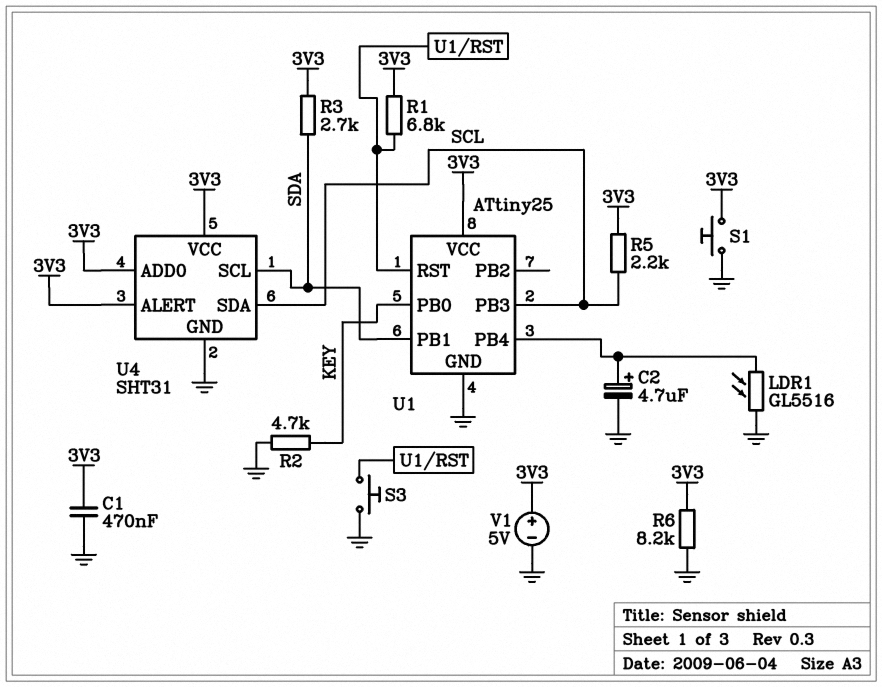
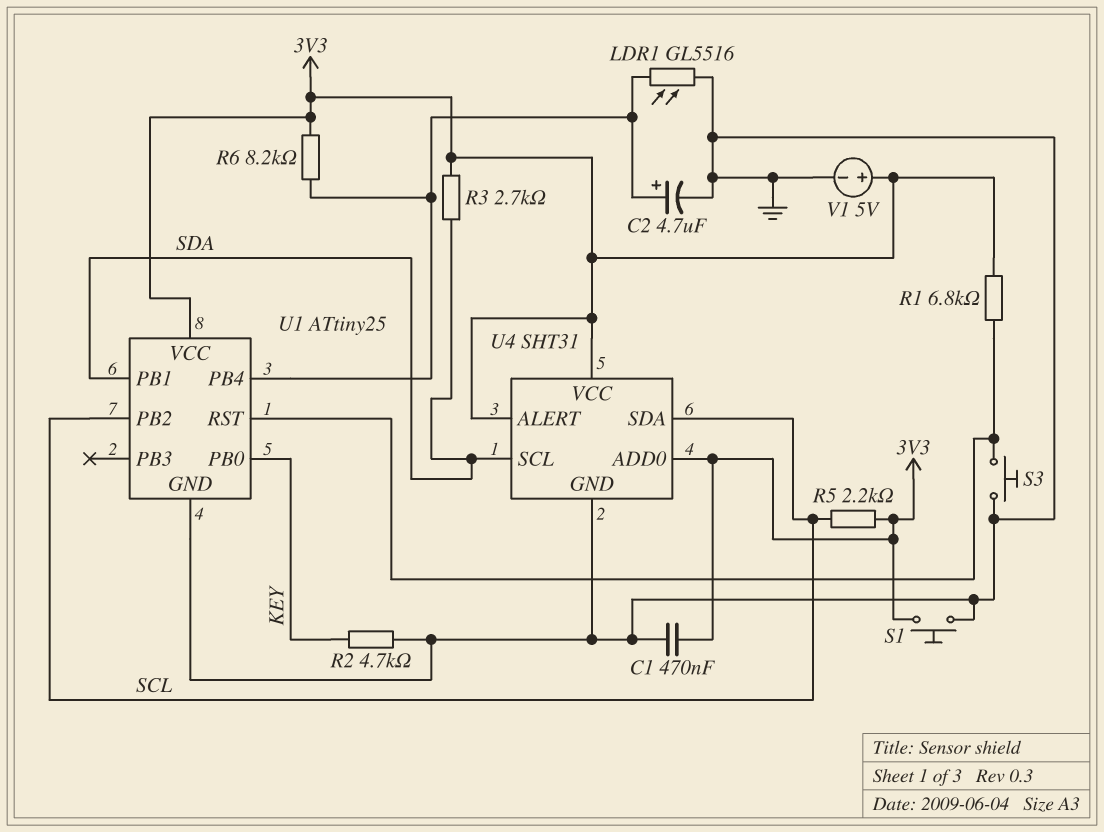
R6: 8.2k (3V3, GND) -> 8.2k (3V3, U1/PB4)
U1 pin PB2: none -> SCL
U1 pin PB3: SCL -> none

